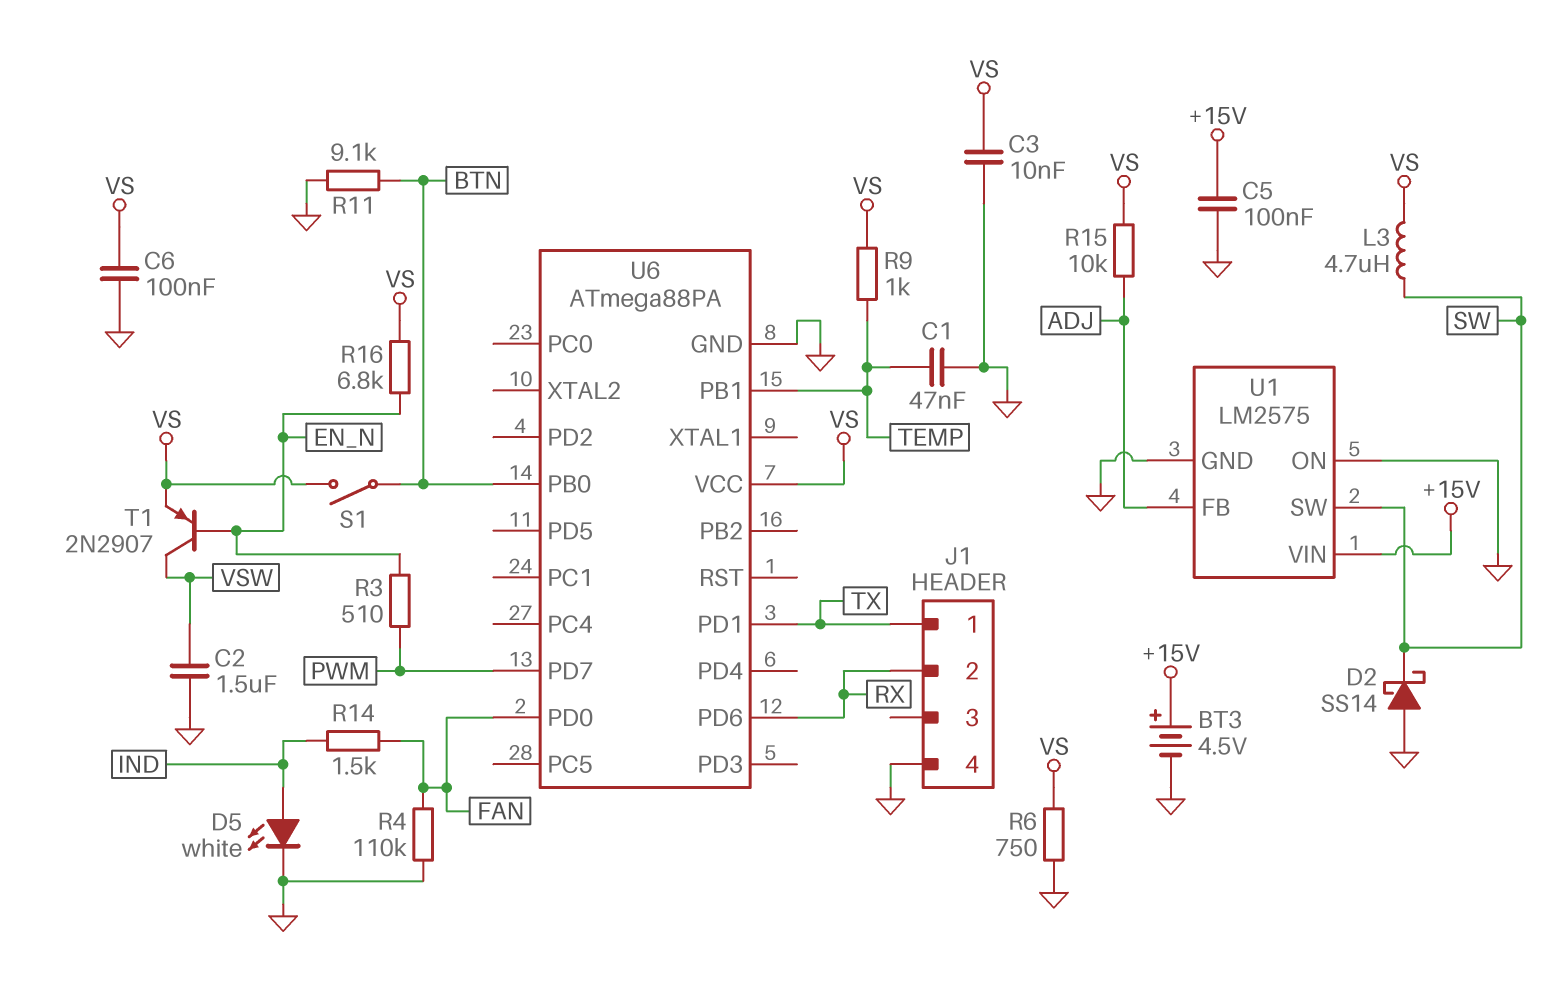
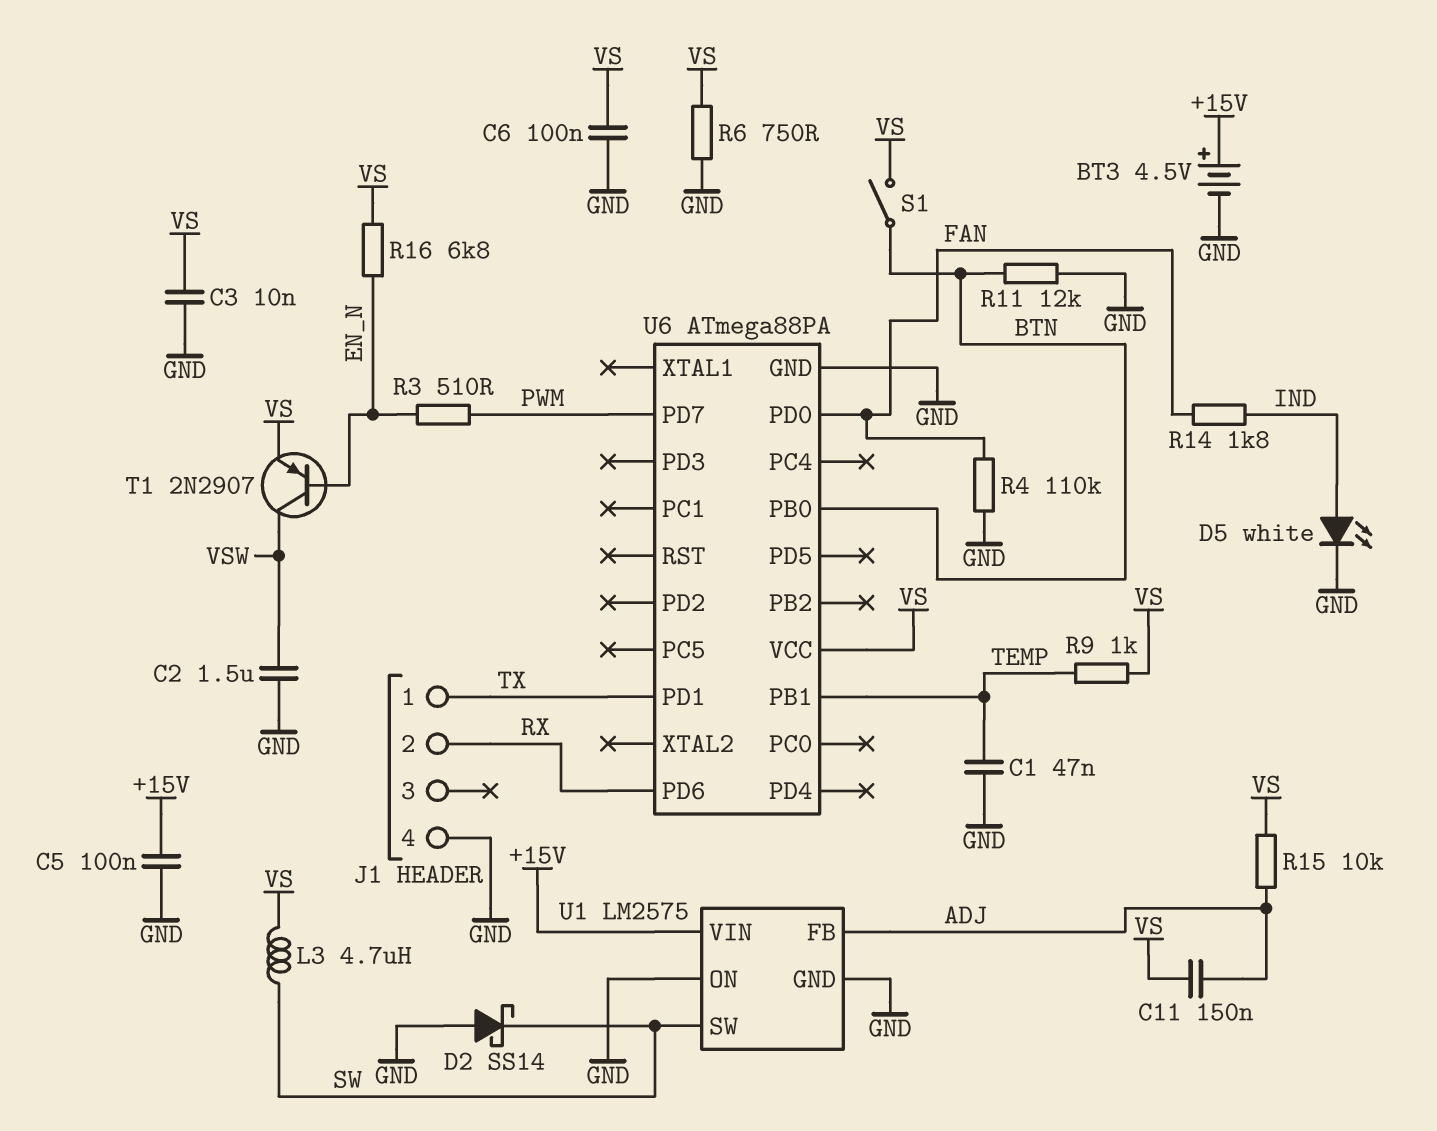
C11: none -> 150nF (ADJ, VS)
R11: 9.1k (BTN, GND) -> 12k (BTN, GND)
R14: 1.5k (FAN, IND) -> 1.8k (FAN, IND)

